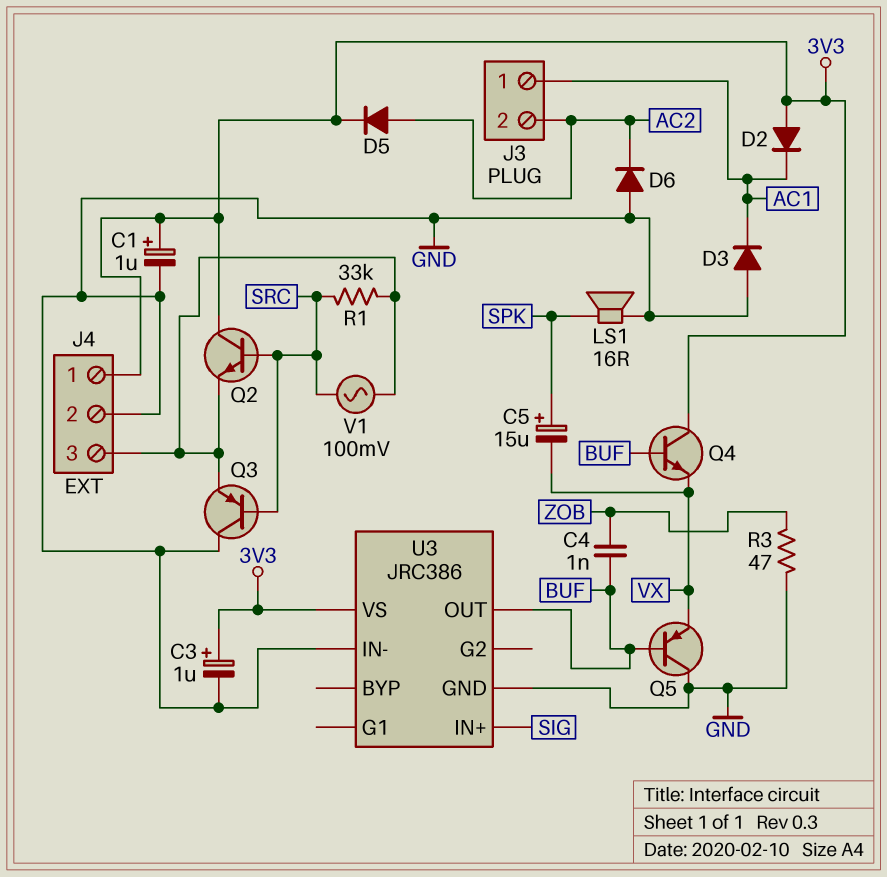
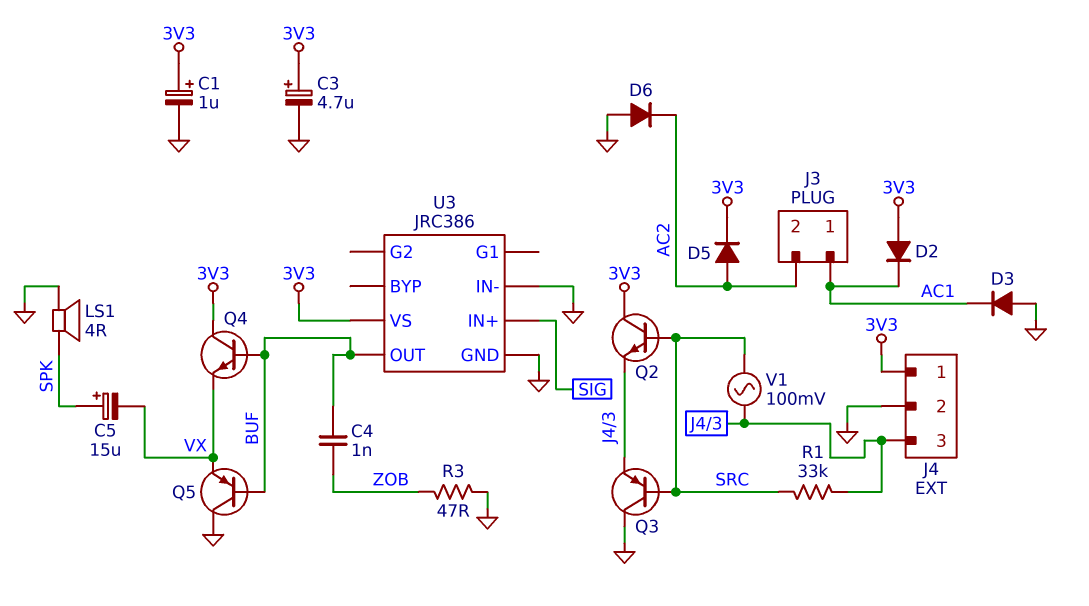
C3: 1uF (plus 3V3, minus GND) -> 4.7uF (plus 3V3, minus GND)
LS1: speaker 16R (GND, SPK) -> speaker 4R (GND, SPK)

